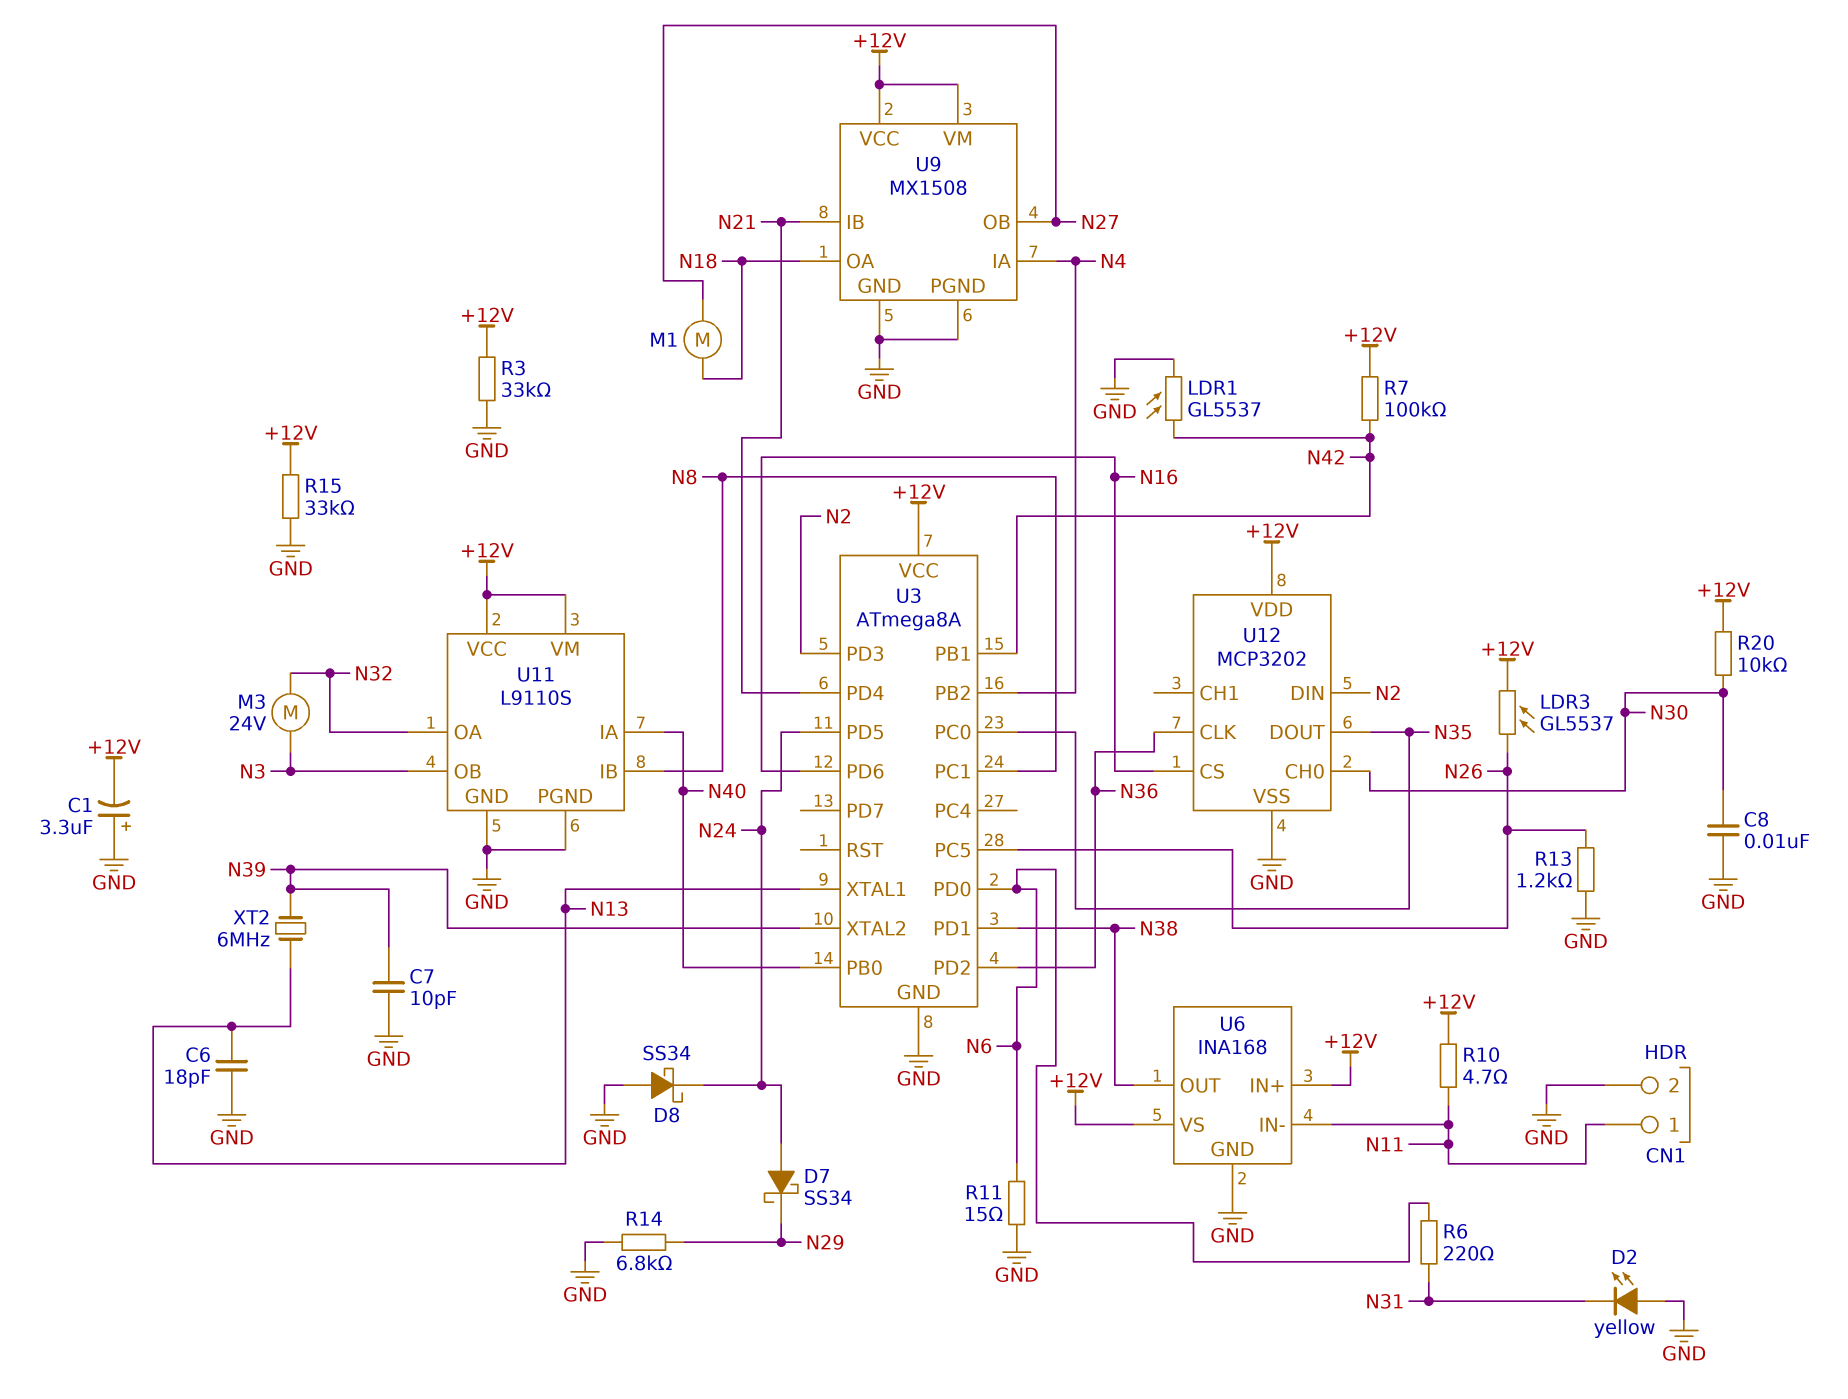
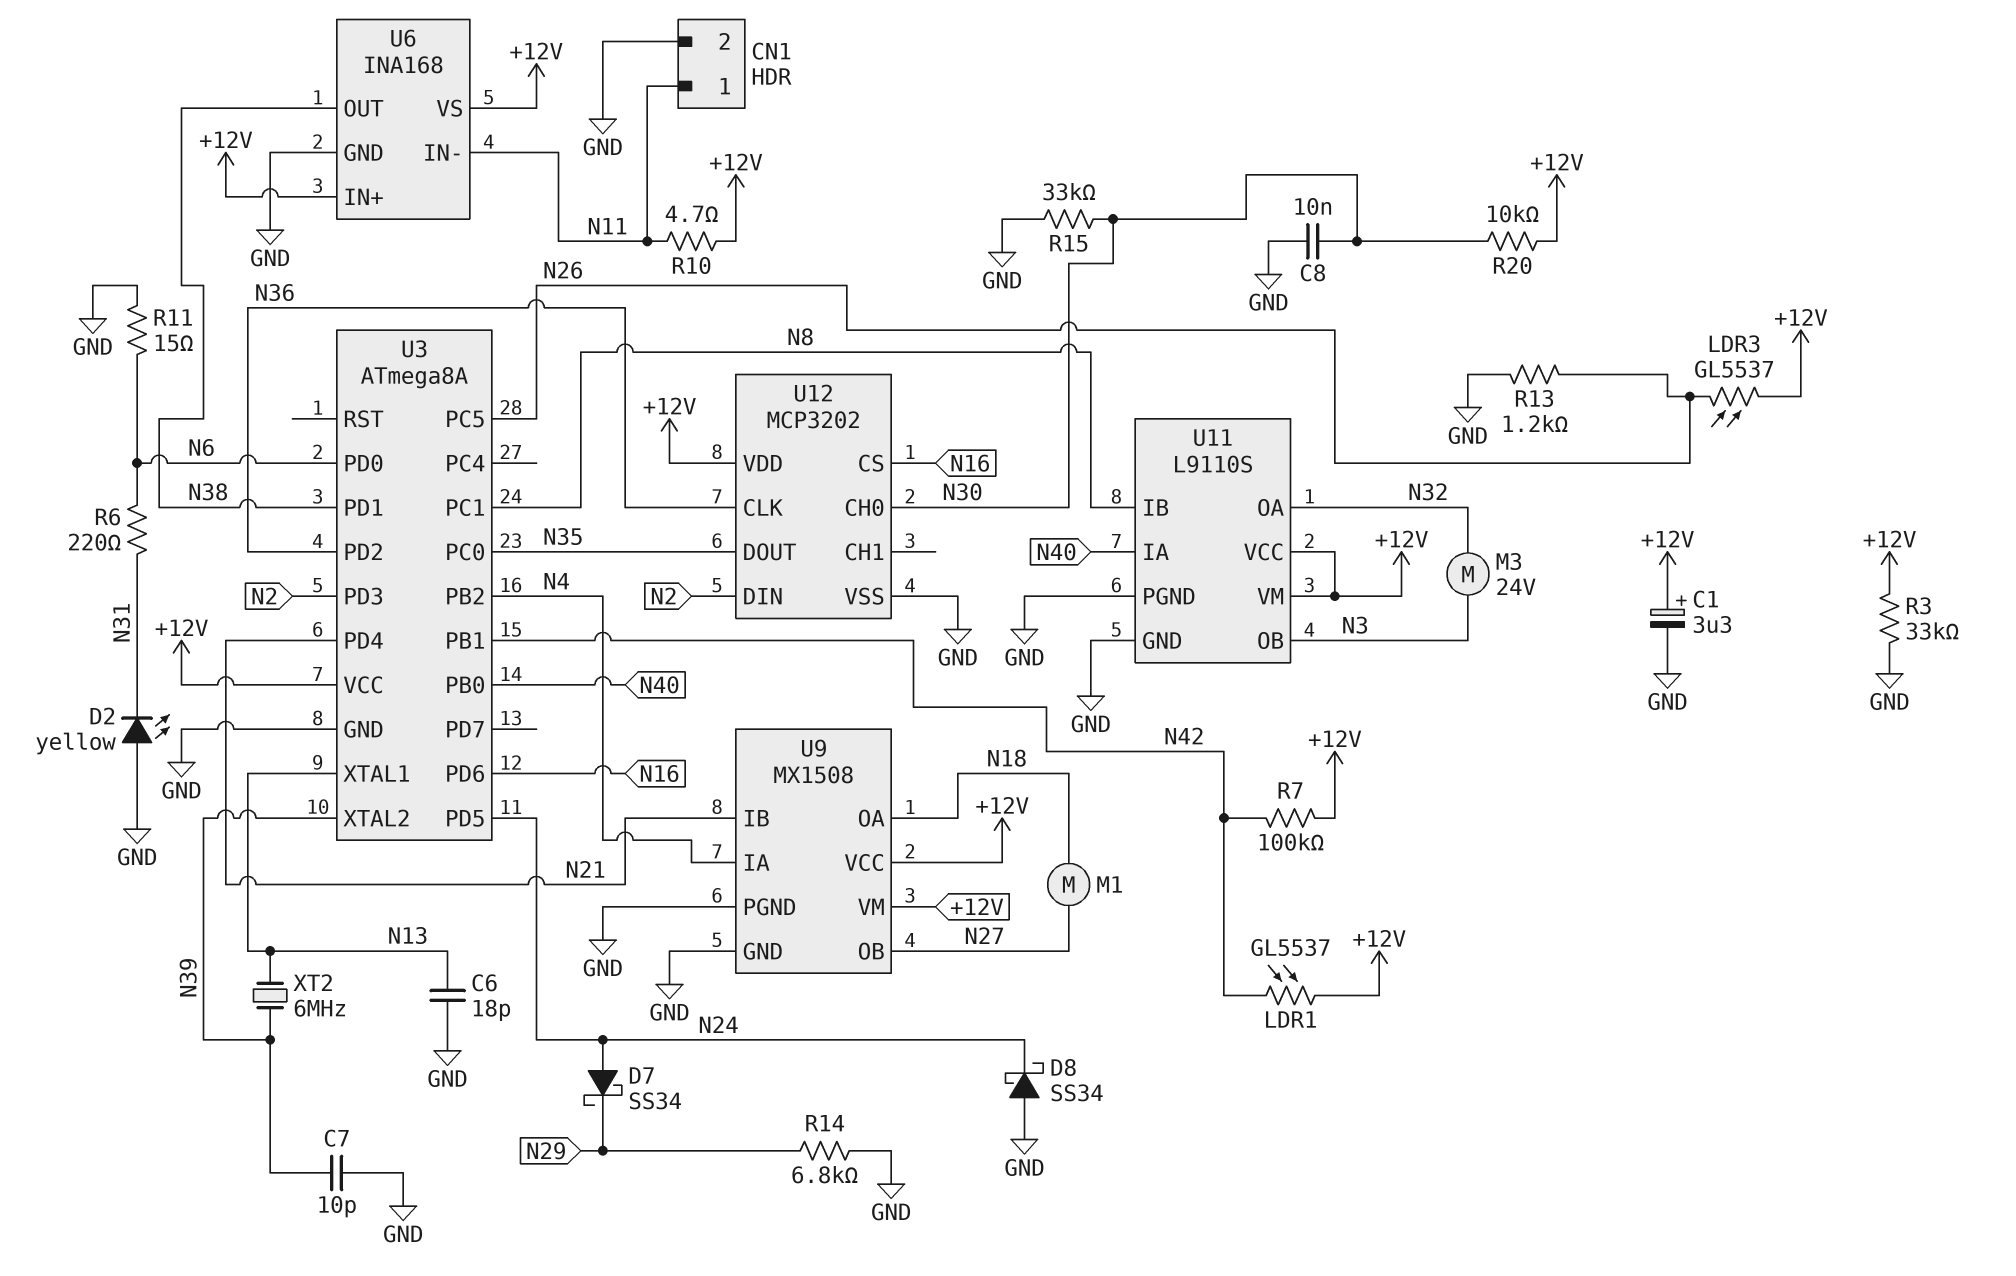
C1: 3.3uF (plus GND, minus +12V) -> 3.3uF (plus +12V, minus GND)
LDR1: GL5537 (GND, N42) -> GL5537 (+12V, N42)
R15: 33k (+12V, GND) -> 33k (GND, N30)

